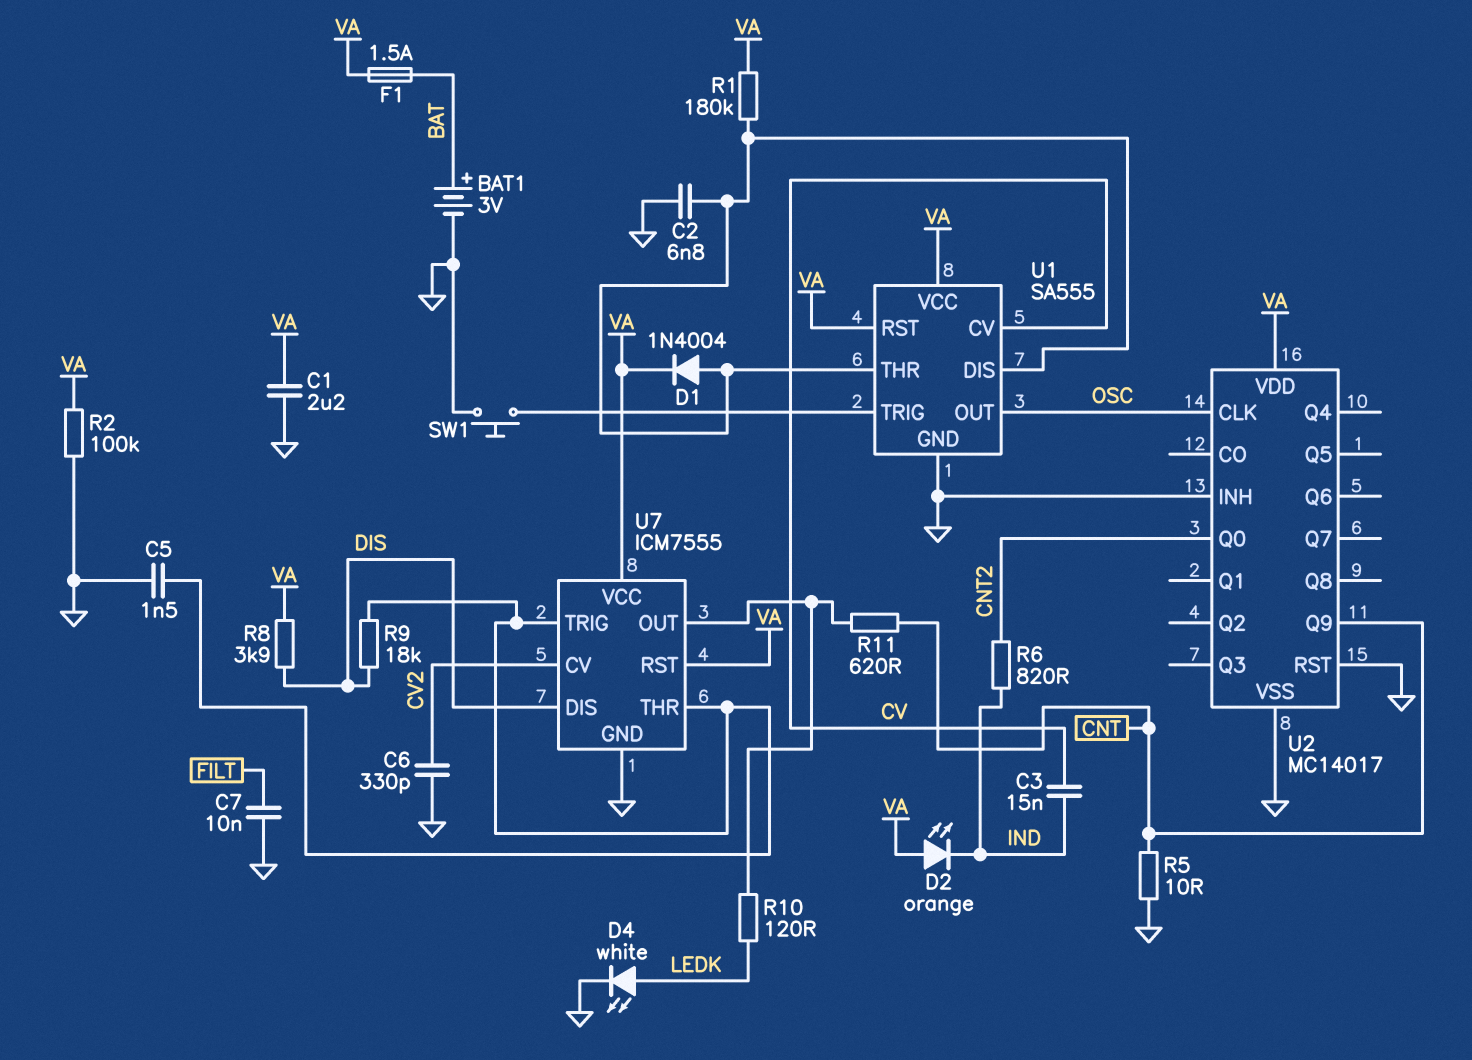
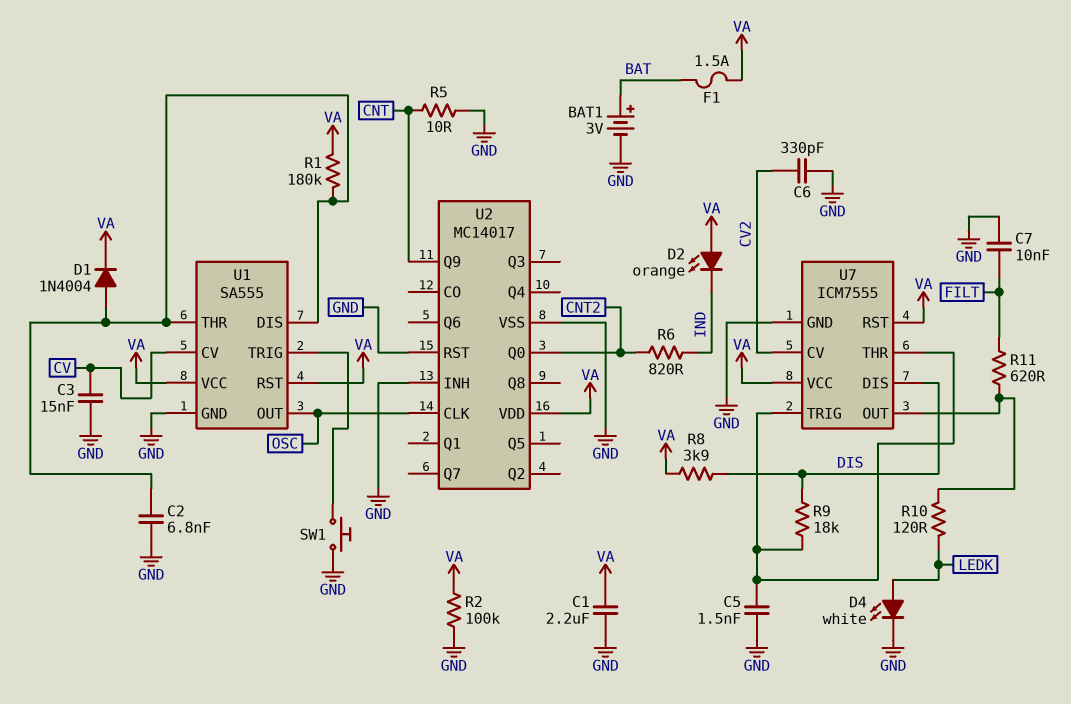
C3: 15nF (CV, IND) -> 15nF (CV, GND)
R11: 620 (CNT, U7/OUT) -> 620 (FILT, U7/OUT)

